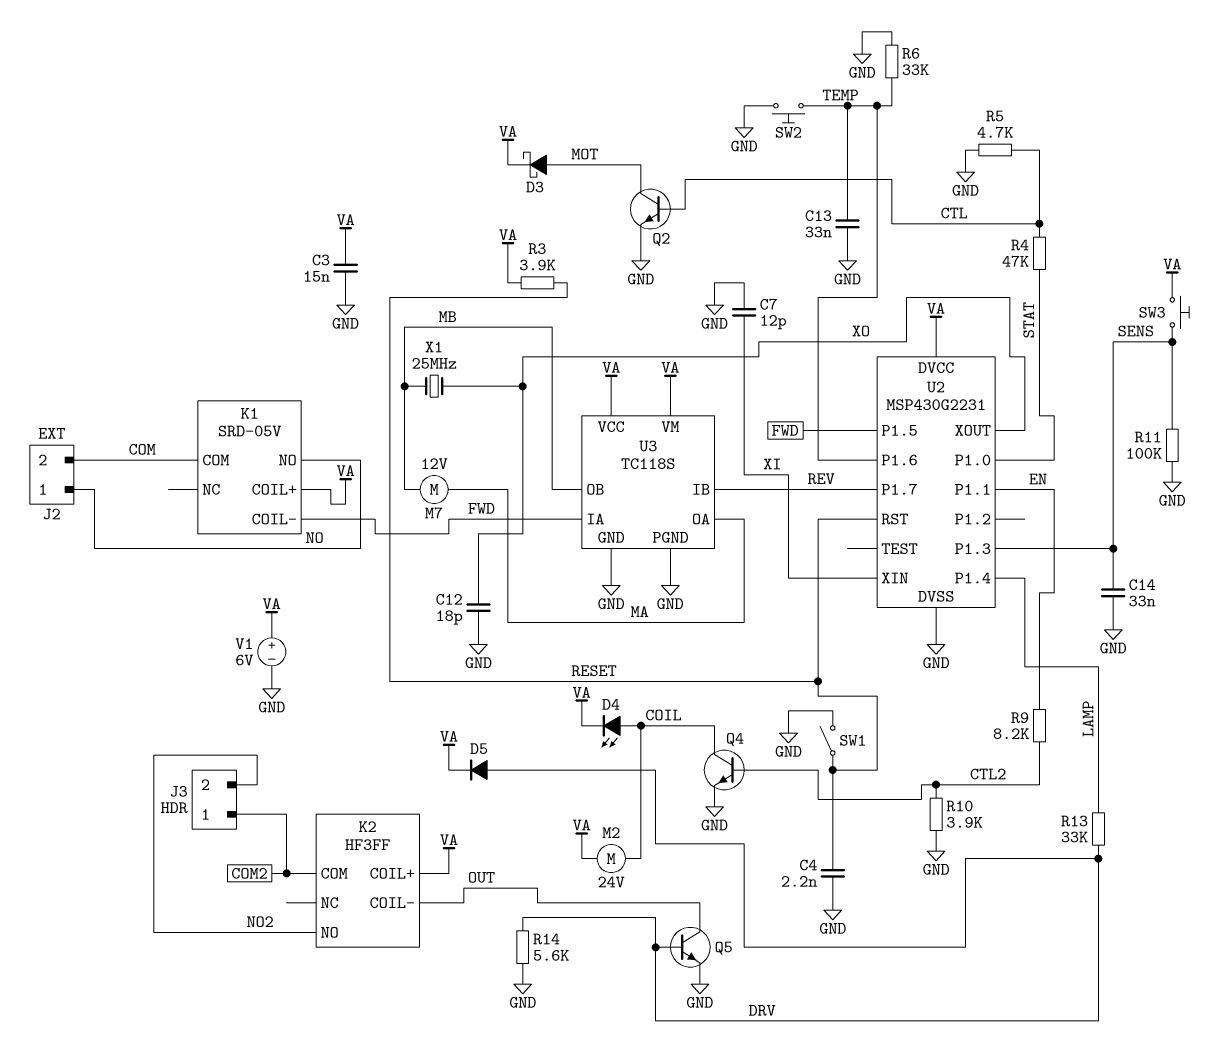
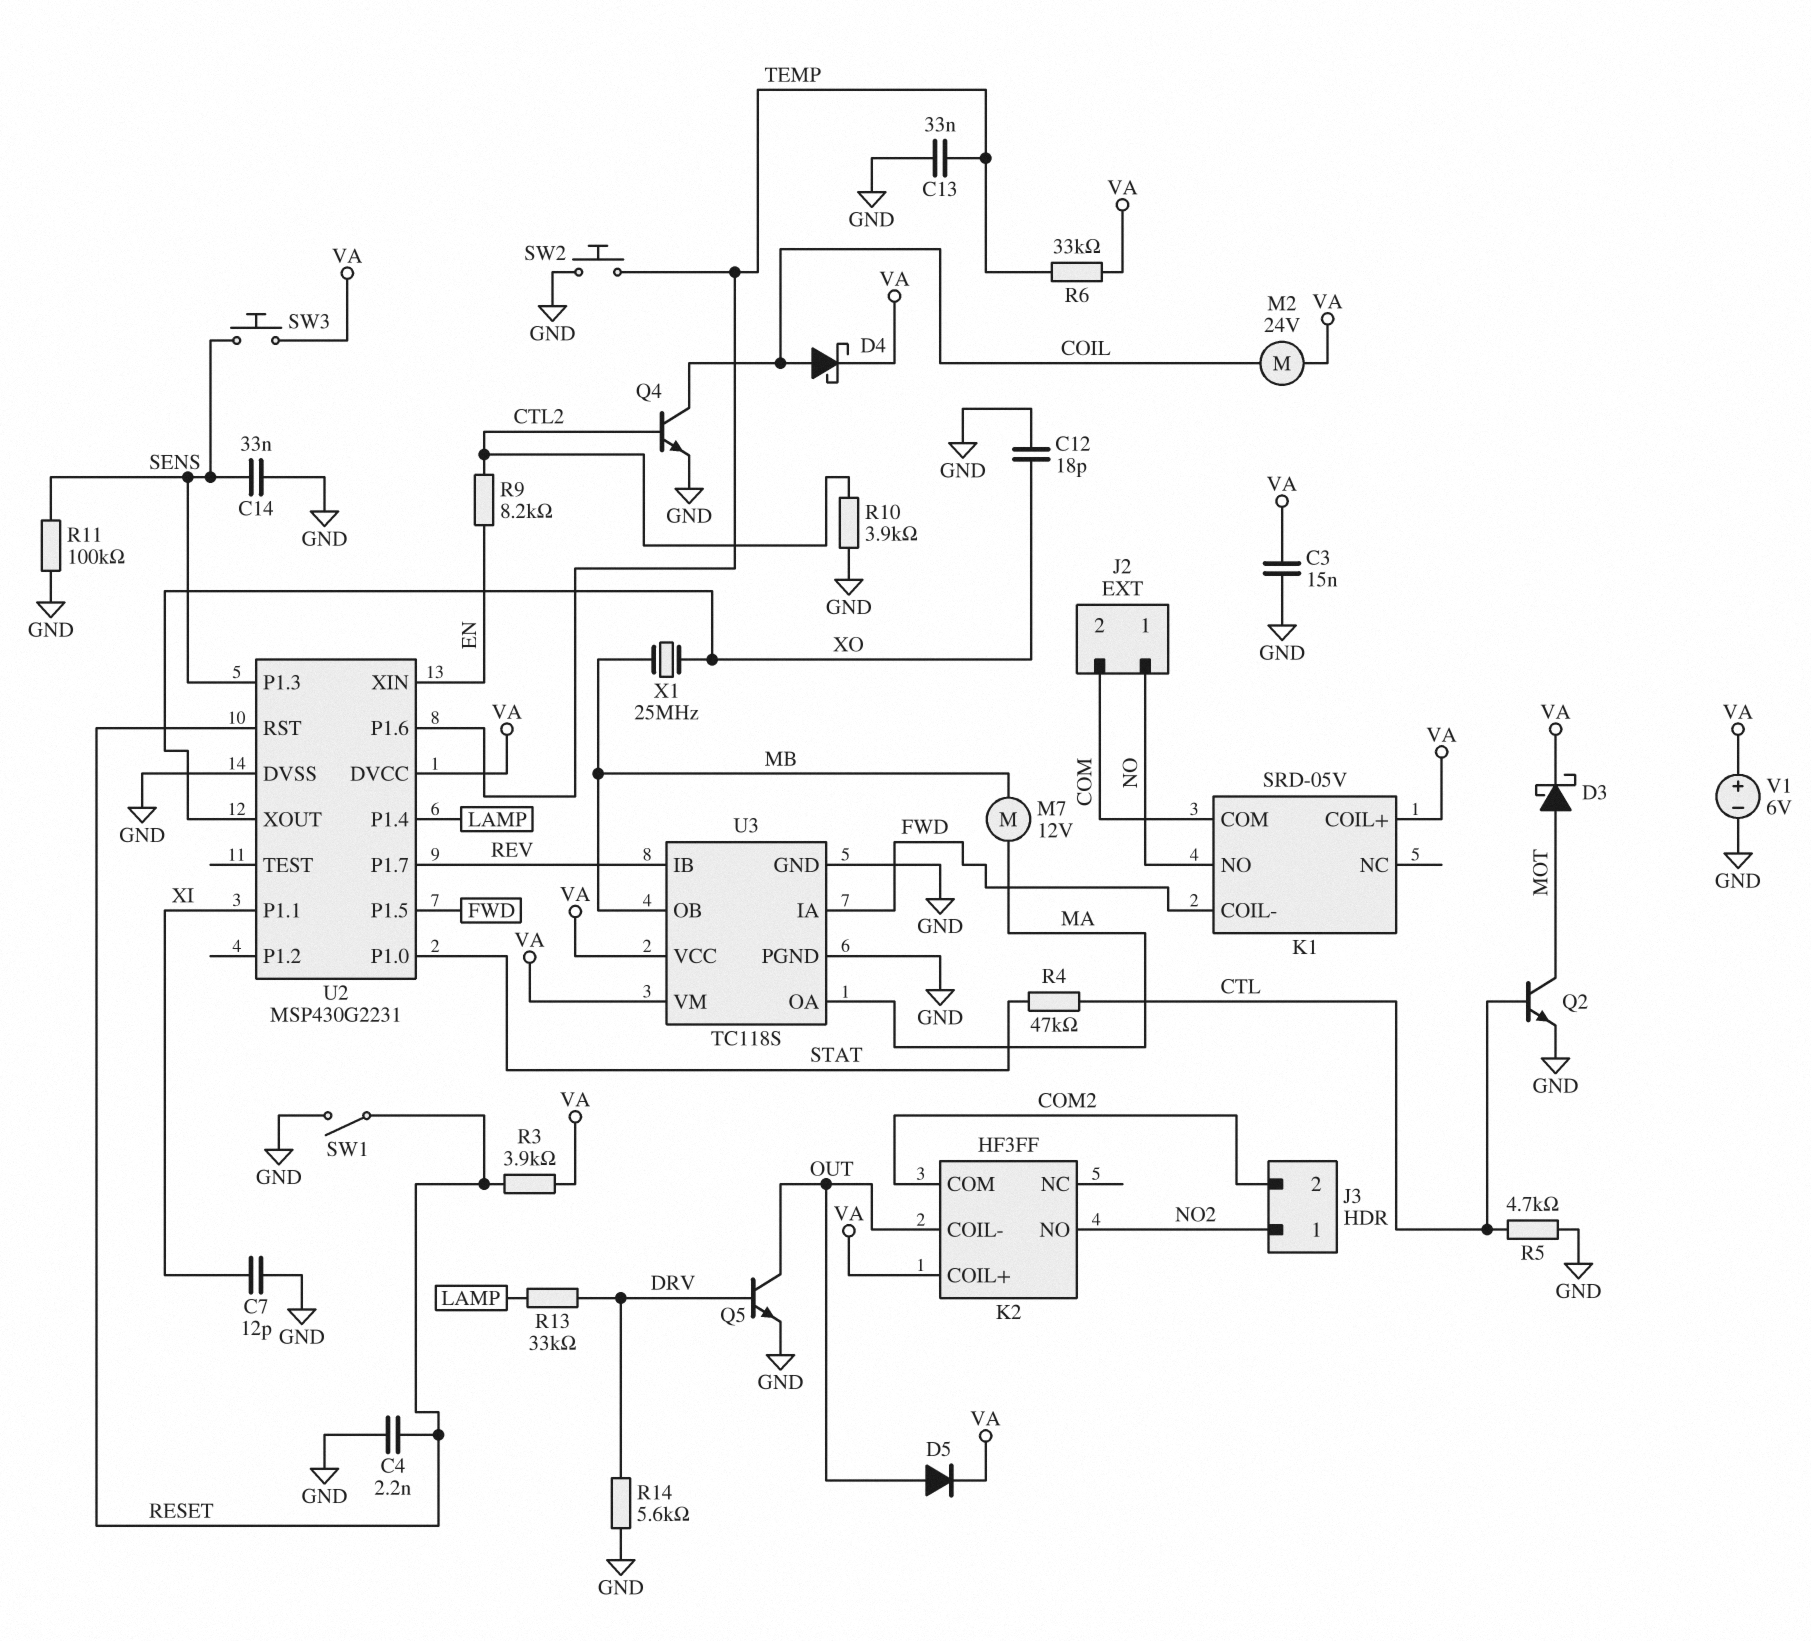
D4: LED (A COIL, K VA) -> schottky (A COIL, K VA)
D5: diode (A DRV, K VA) -> diode (A OUT, K VA)
J3 pin 1: COM2 -> NO2
J3 pin 2: NO2 -> COM2
R6: 33k (GND, TEMP) -> 33k (TEMP, VA)
U2 pin P1.1: EN -> XI
U2 pin XIN: XI -> EN

